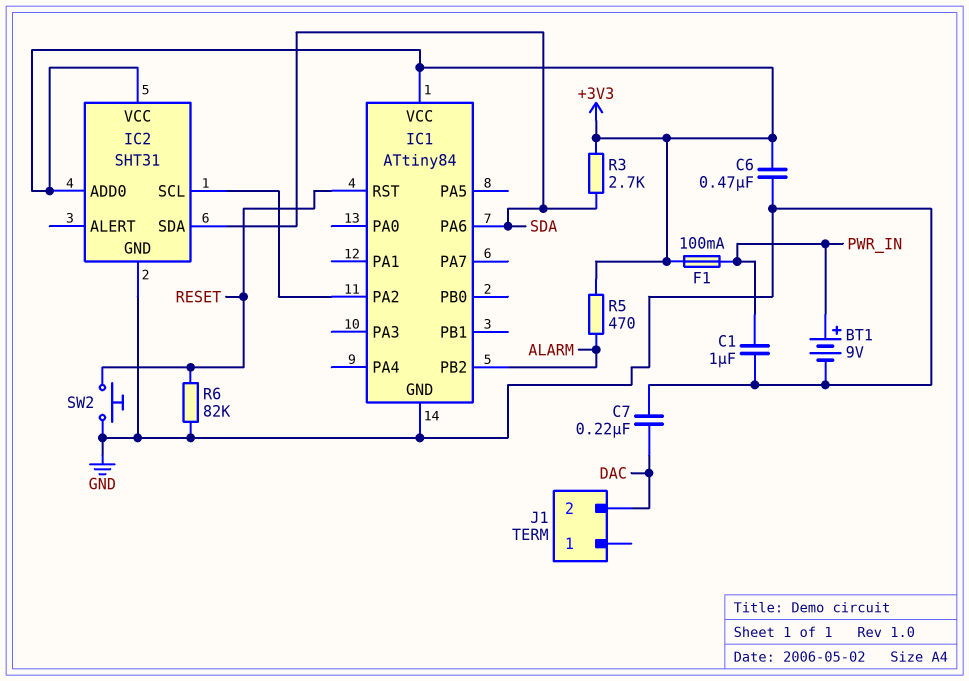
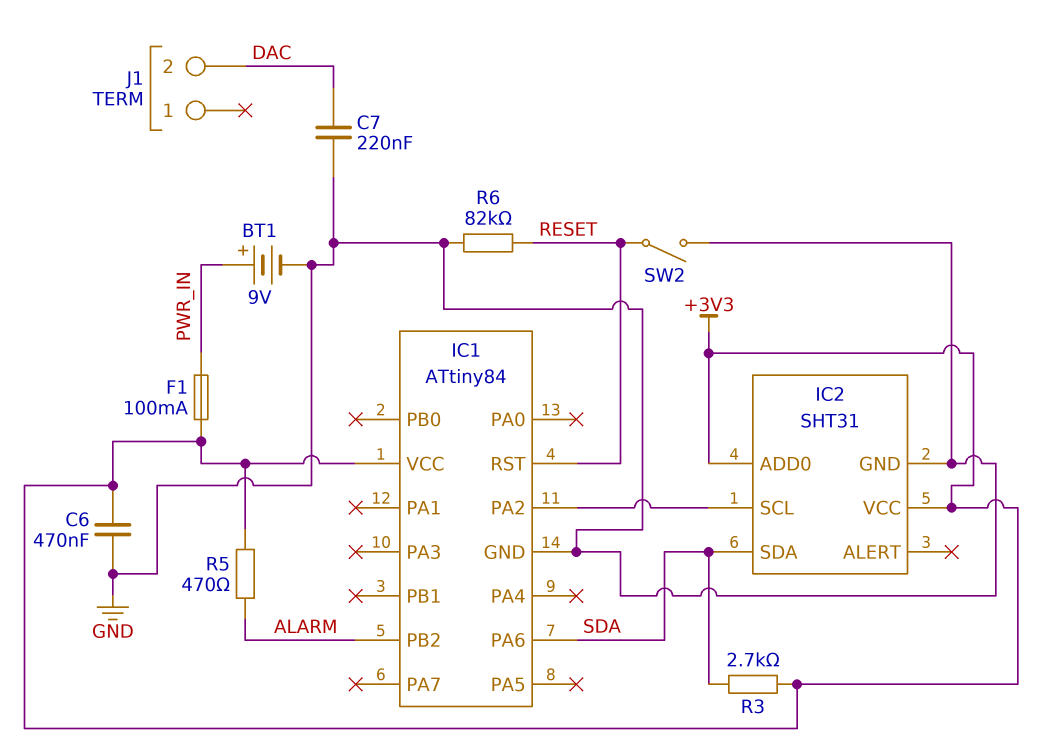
C1: 1uF (GND, PWR_IN) -> none
SW2: button (GND, RESET) -> switch (GND, RESET)

